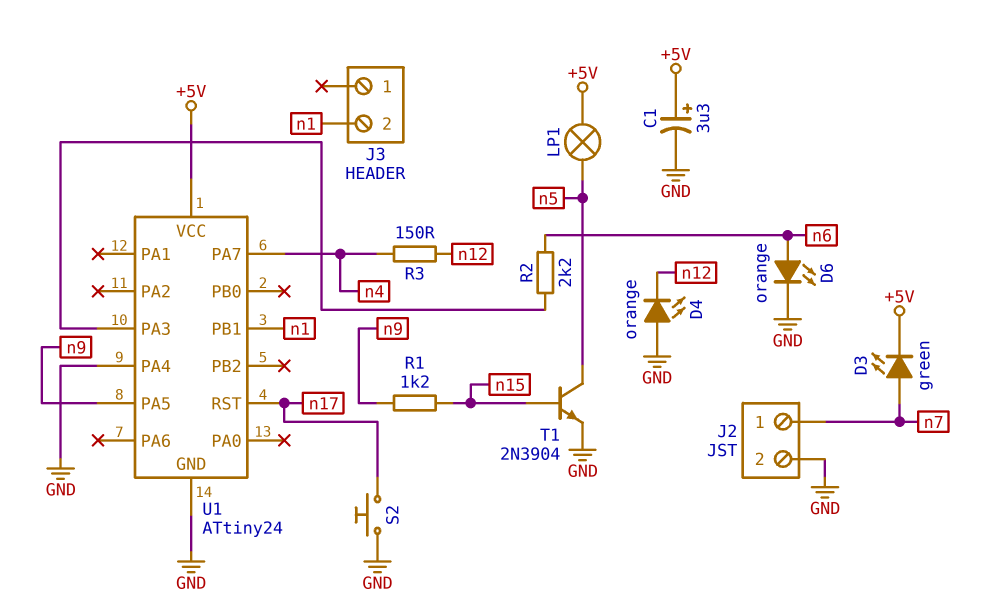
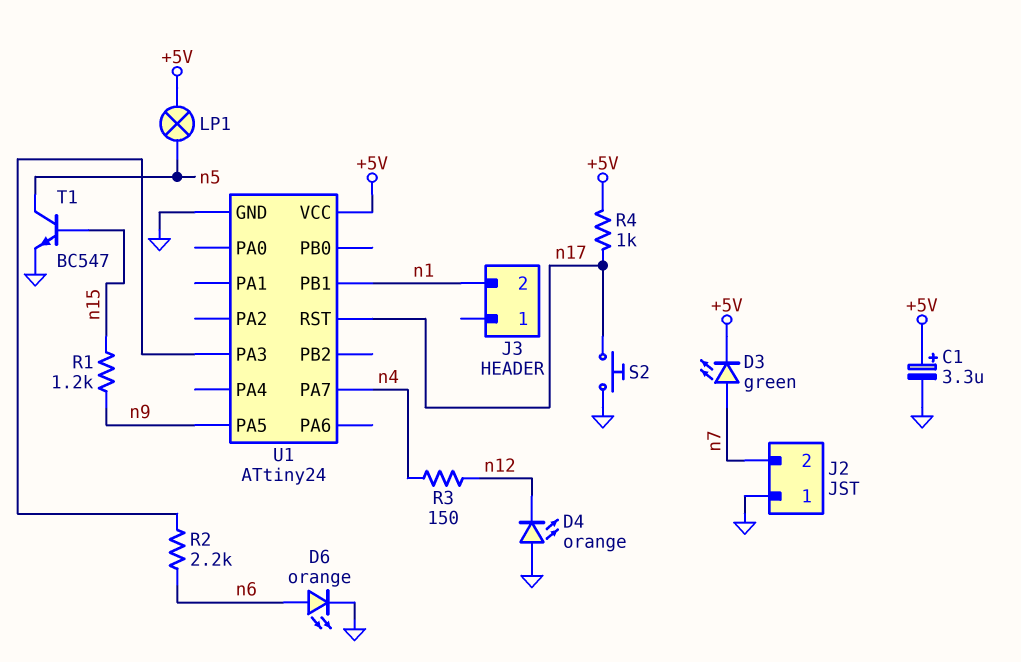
J2 pin 1: n7 -> GND
J2 pin 2: GND -> n7
R4: none -> 1k (+5V, n17)
T1: NPN 2N3904 (B n15, C n5, E GND) -> NPN BC547 (B n15, C n5, E GND)
U1 pin PA4: GND -> none

